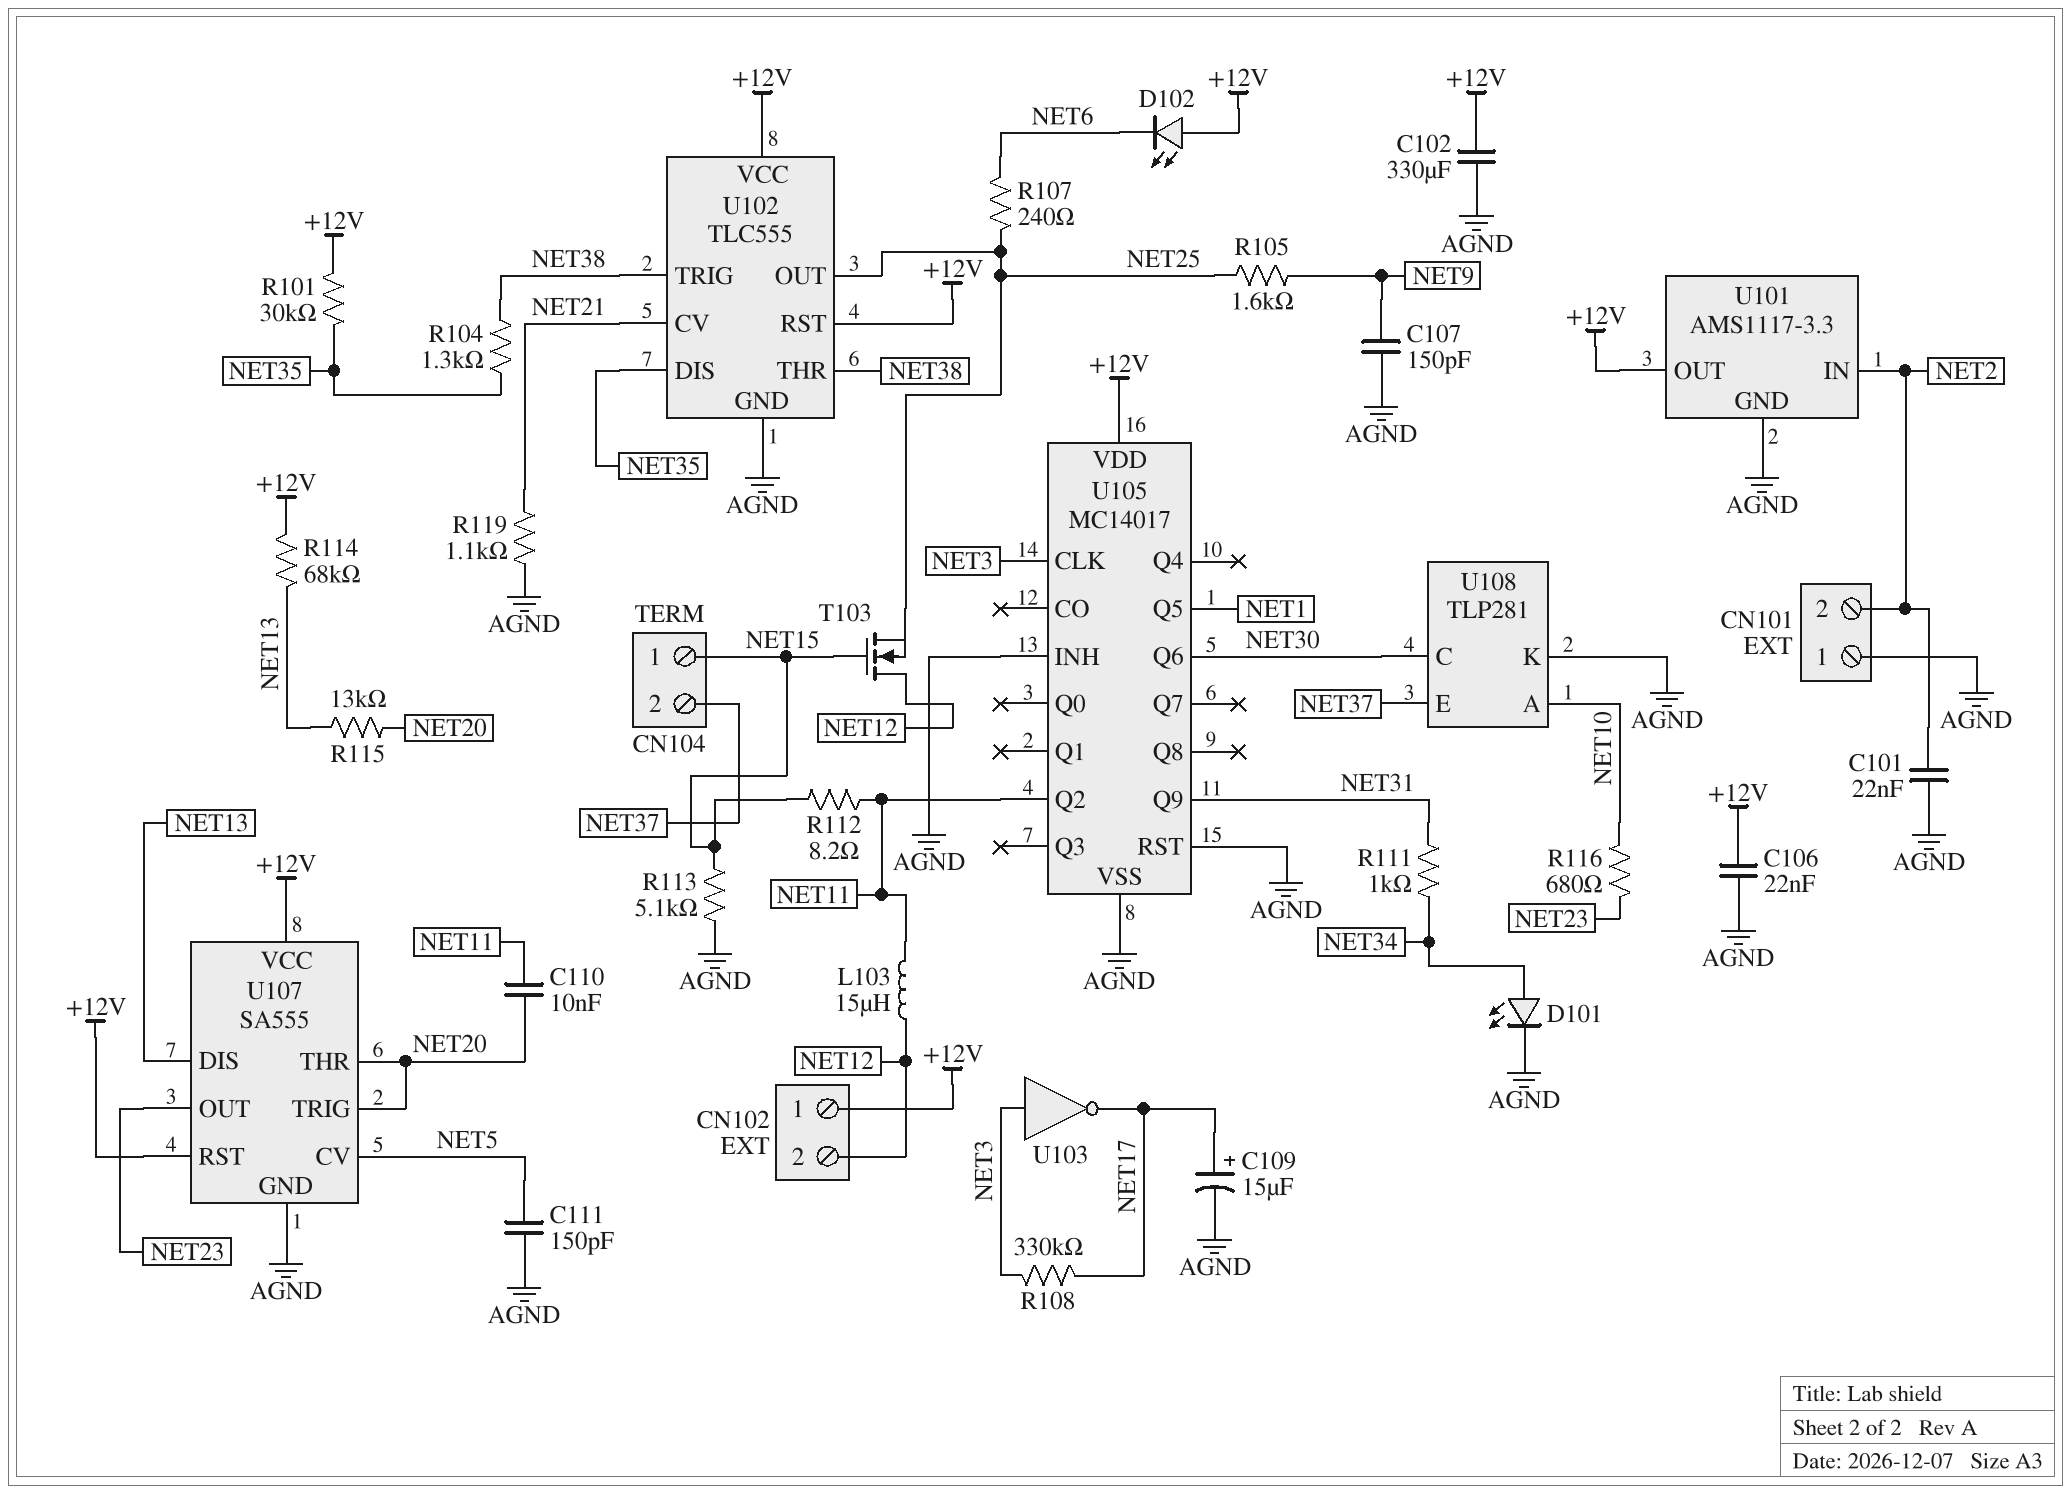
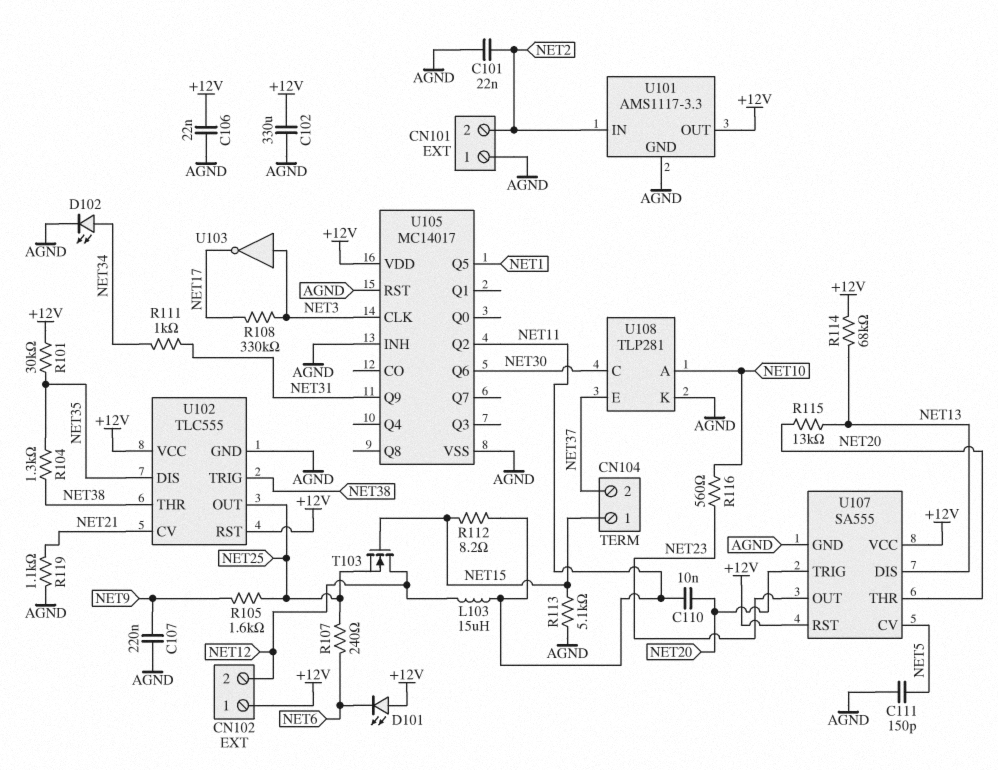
C107: 150pF (AGND, NET9) -> 220nF (AGND, NET9)
C109: 15uF (plus NET17, minus AGND) -> none
D101: LED (A NET34, K AGND) -> LED (A +12V, K NET6)
D102: LED (A +12V, K NET6) -> LED (A NET34, K AGND)
R116: 680 (NET10, NET23) -> 560 (NET10, NET23)

